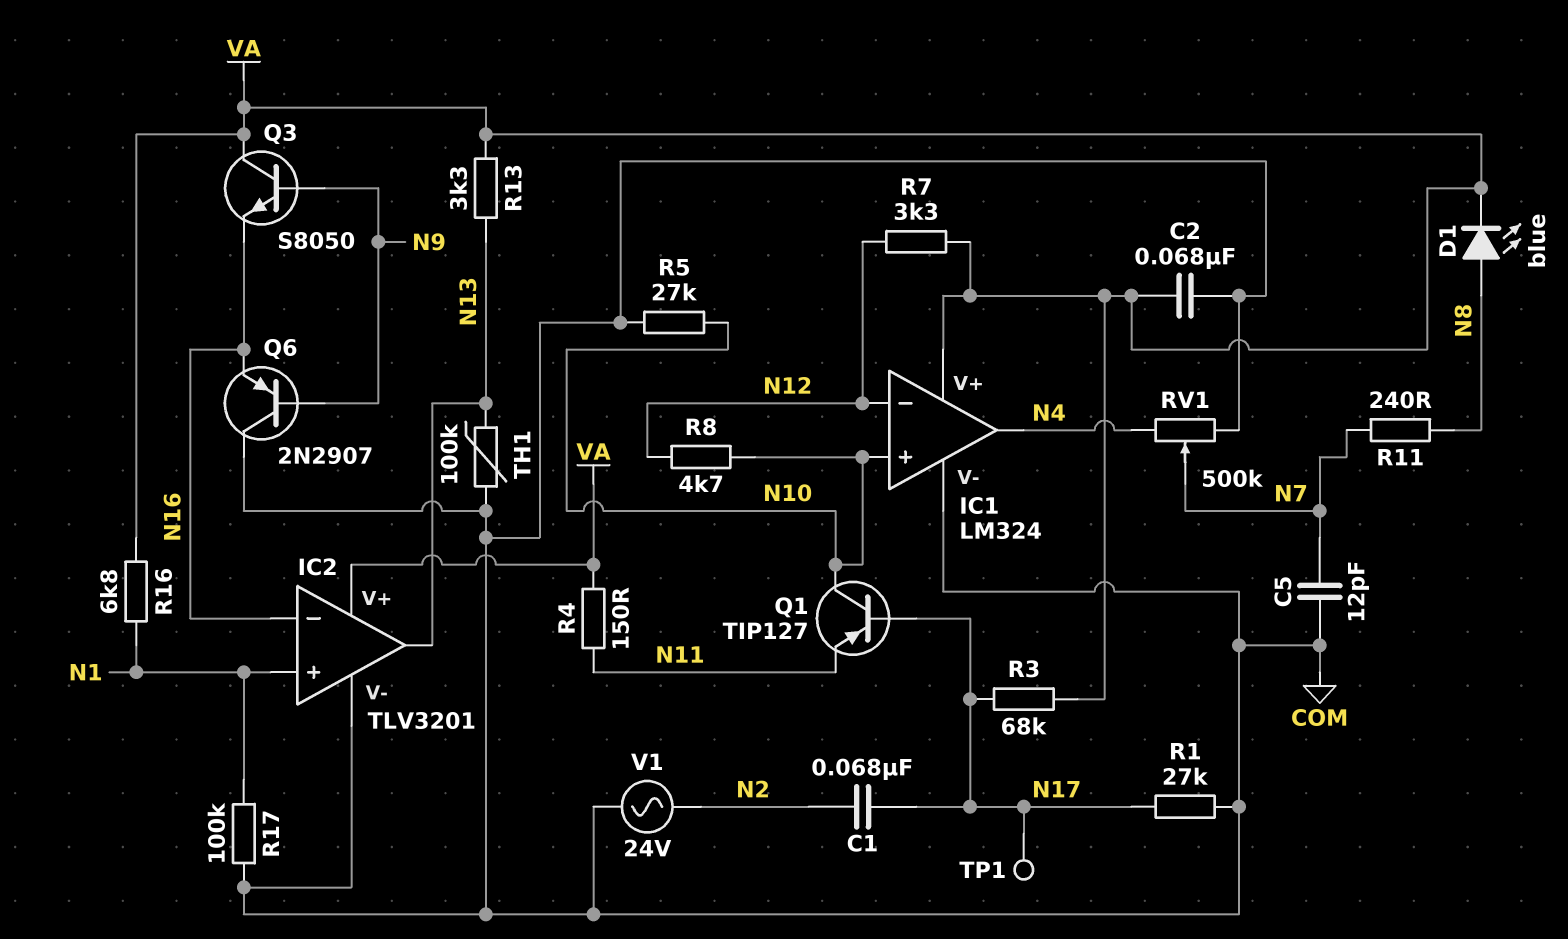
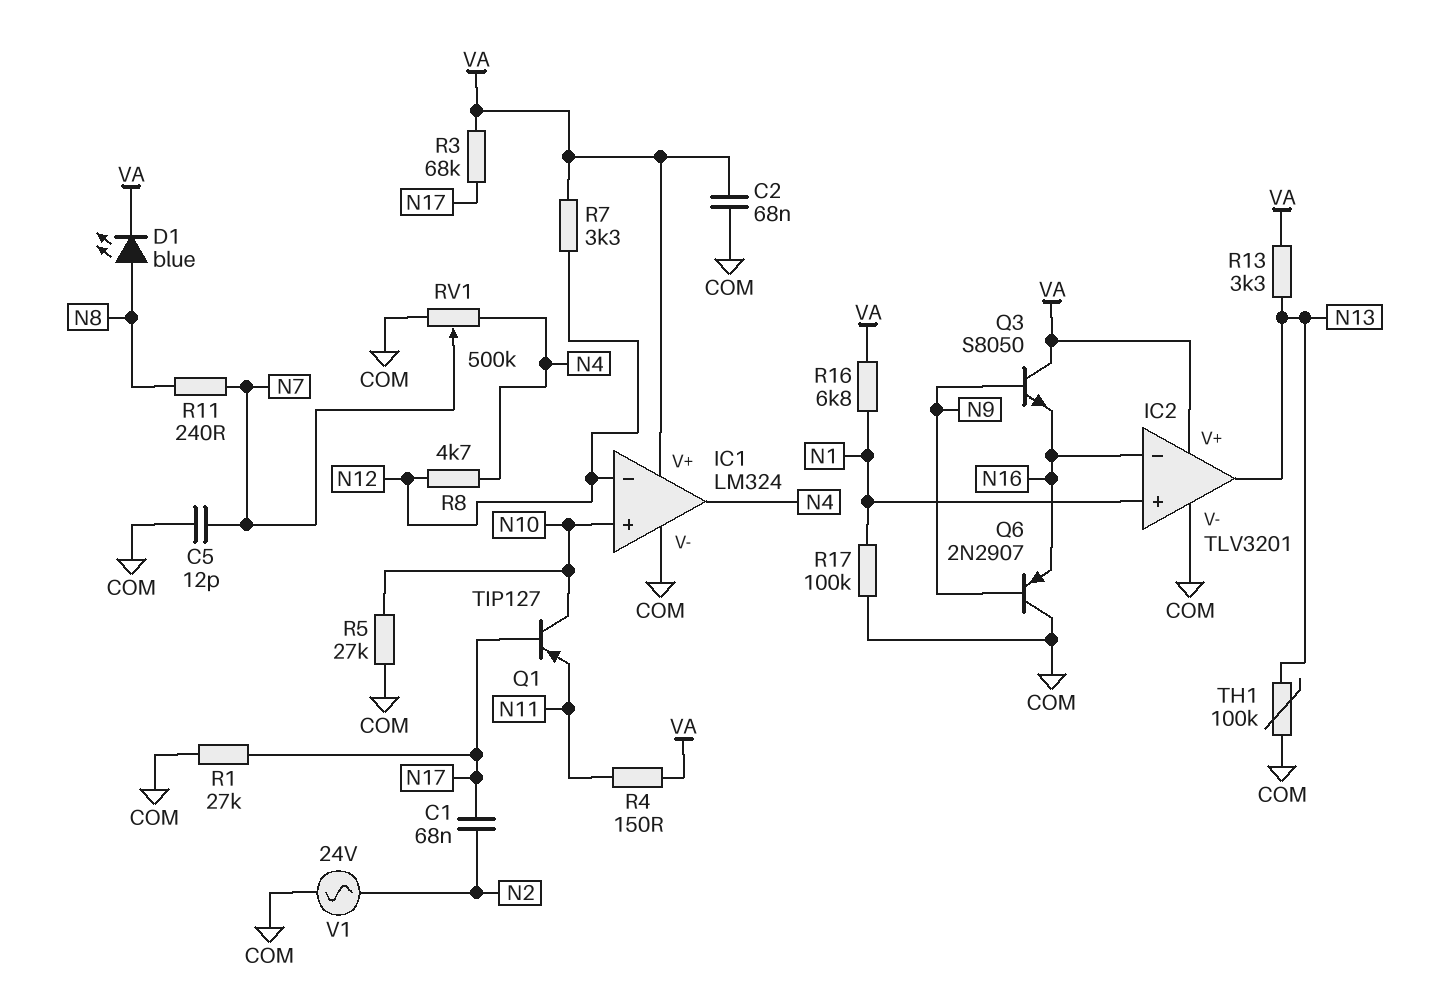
R8: 4.7k (N10, N12) -> 4.7k (N4, N12)
TP1: test point (N17) -> none

